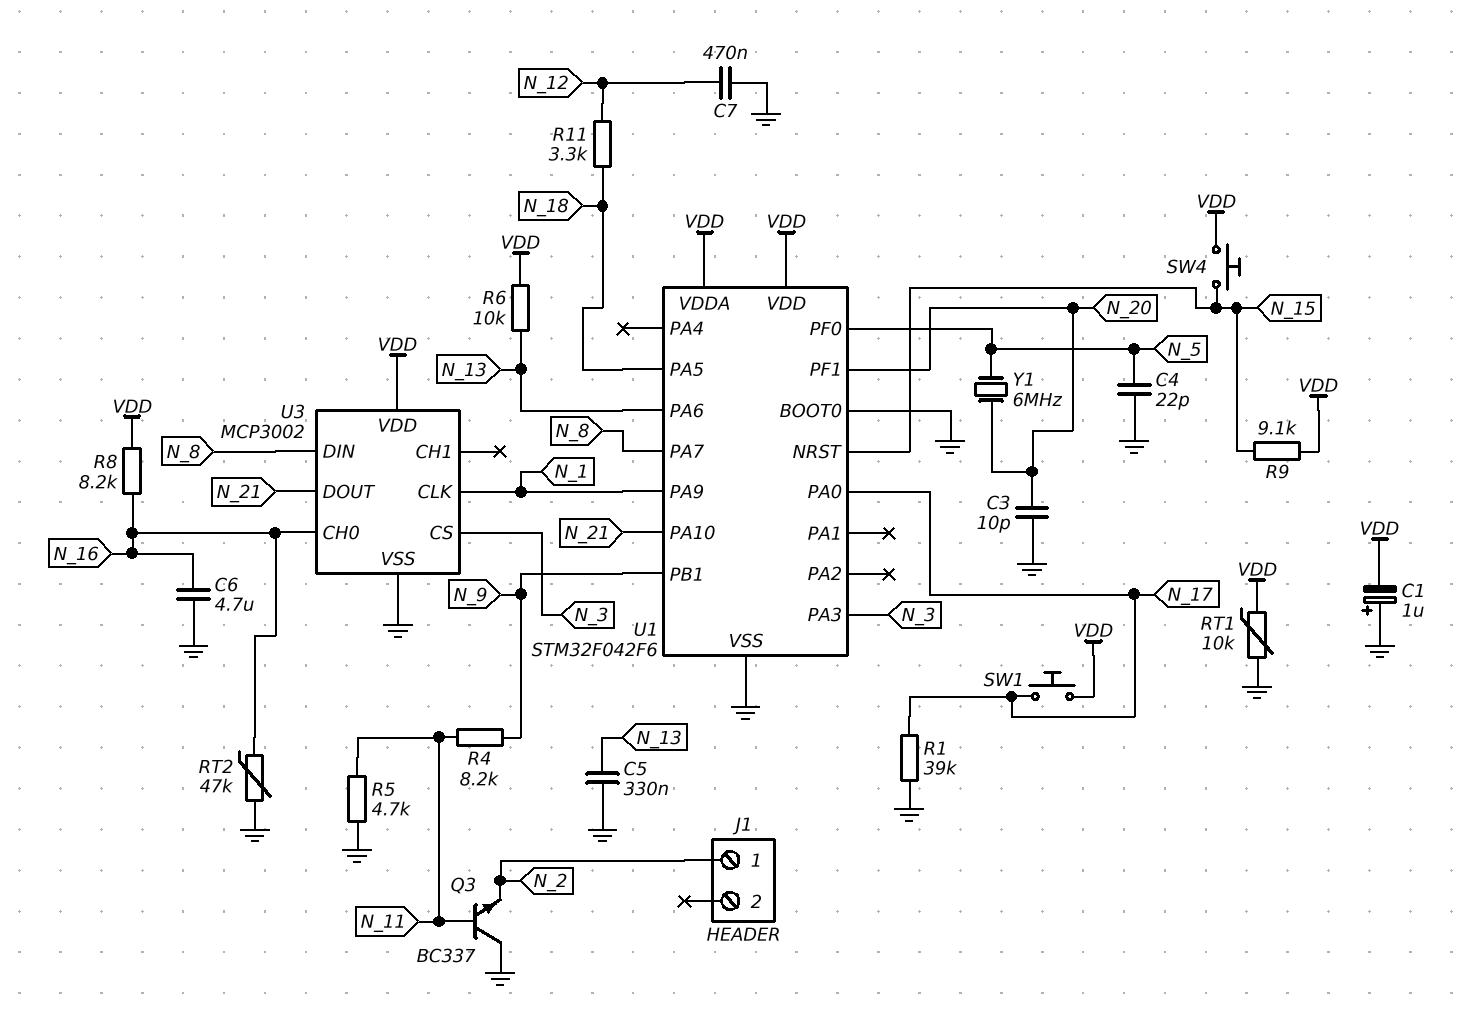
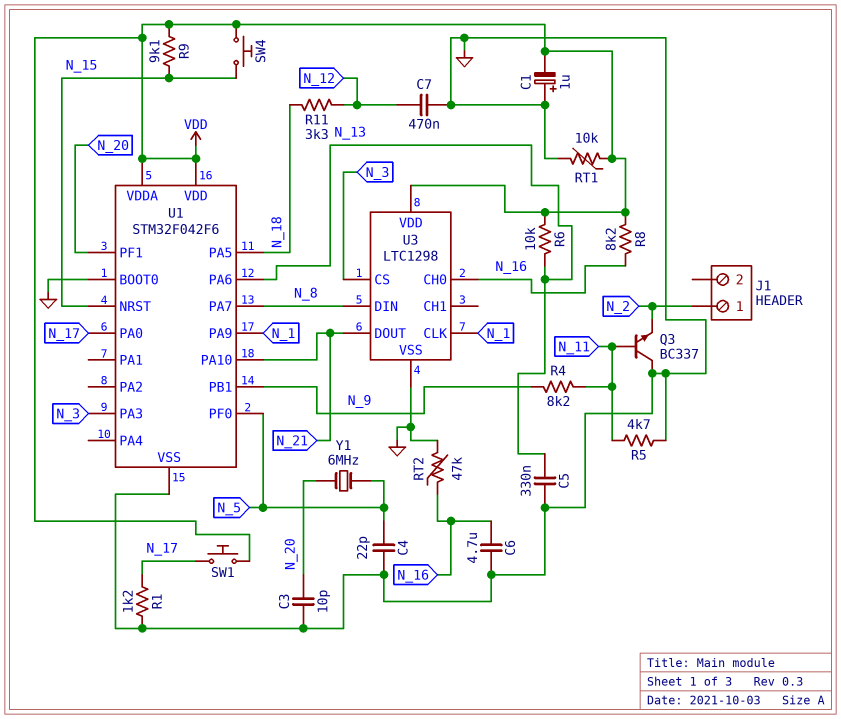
R1: 39k (GND, N_17) -> 1.2k (GND, N_17)
U3: MCP3002 -> LTC1298

